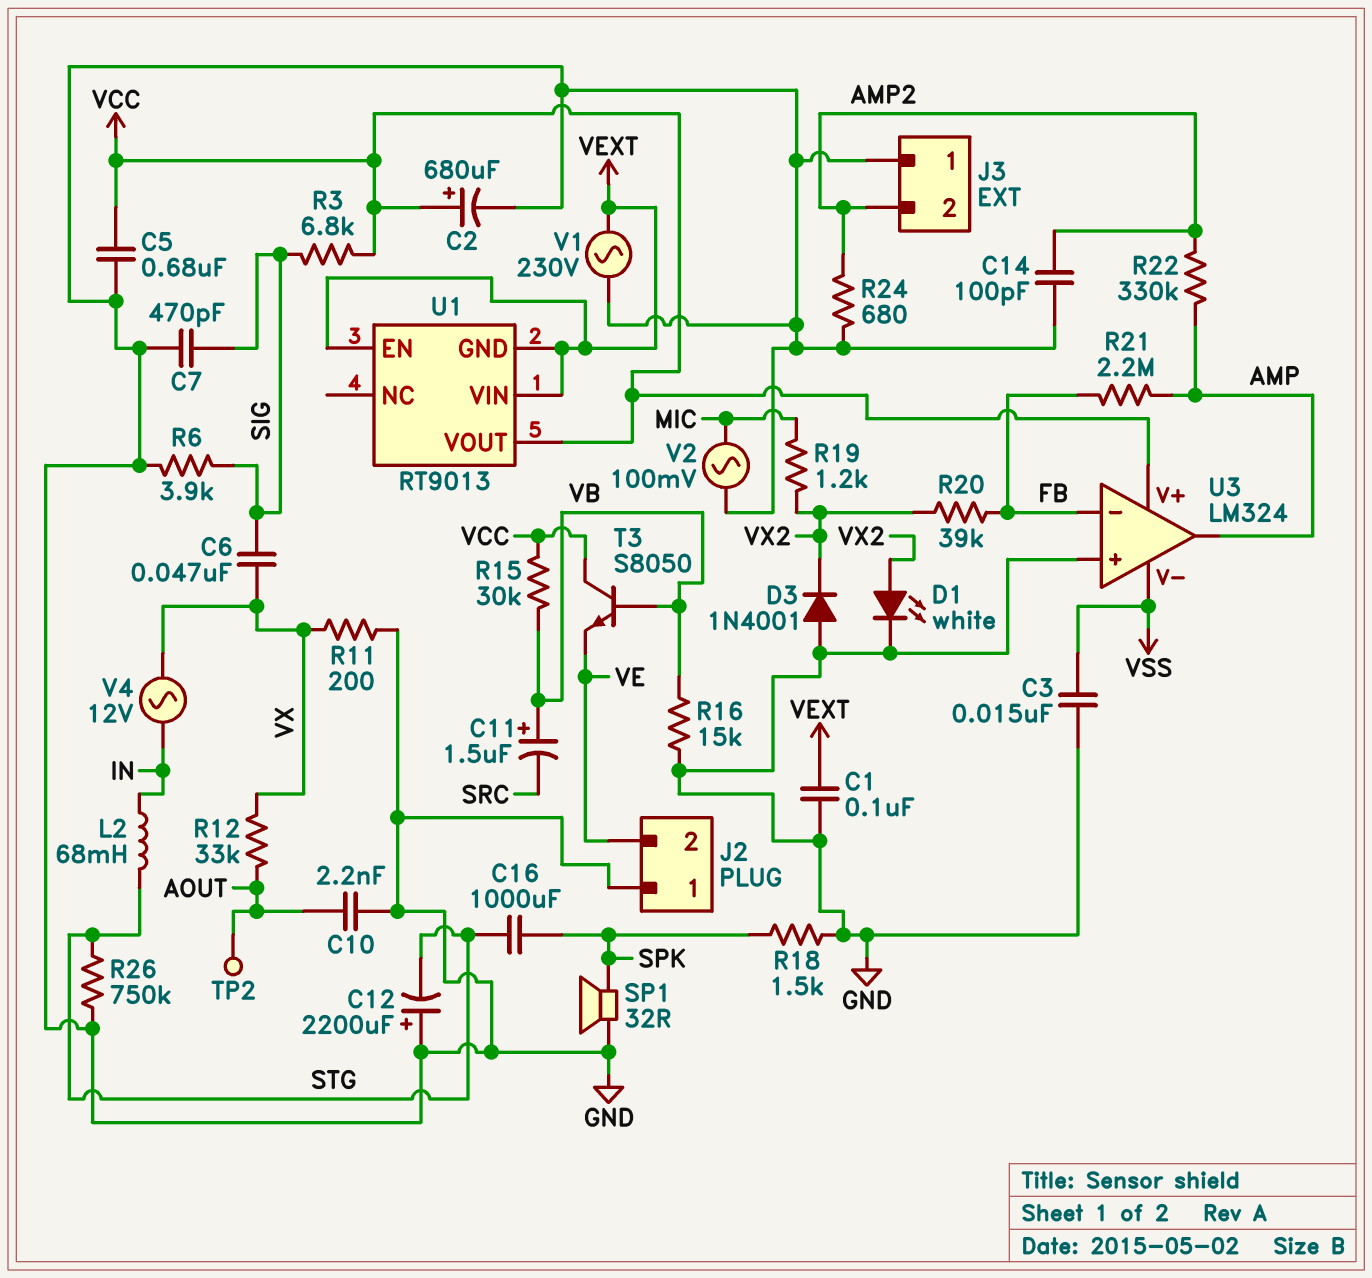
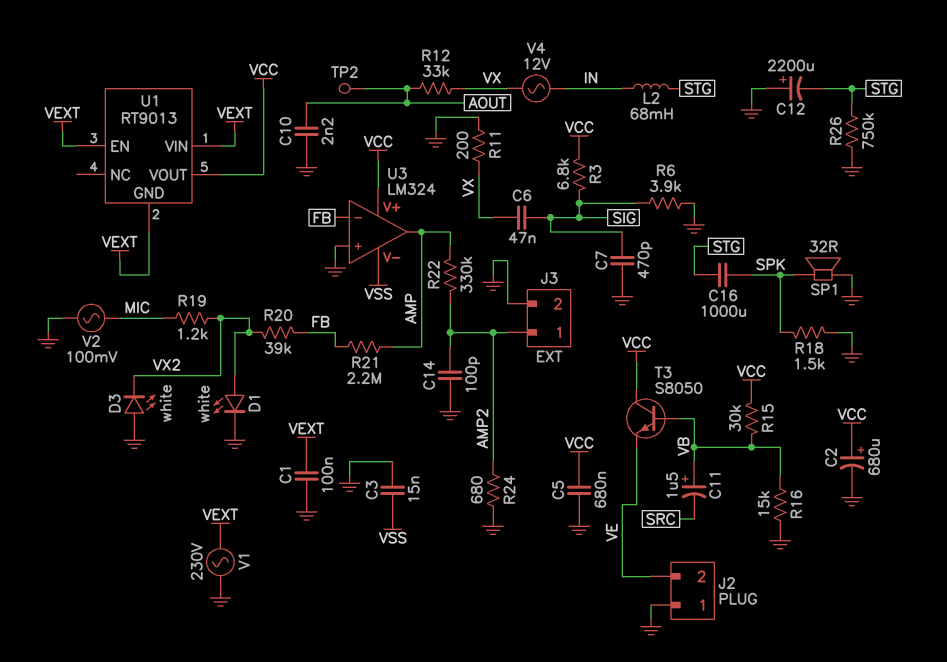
D3: diode 1N4001 (A GND, K VX2) -> LED white (A GND, K VX2)
J3 pin 1: GND -> AMP2
J3 pin 2: AMP2 -> GND

